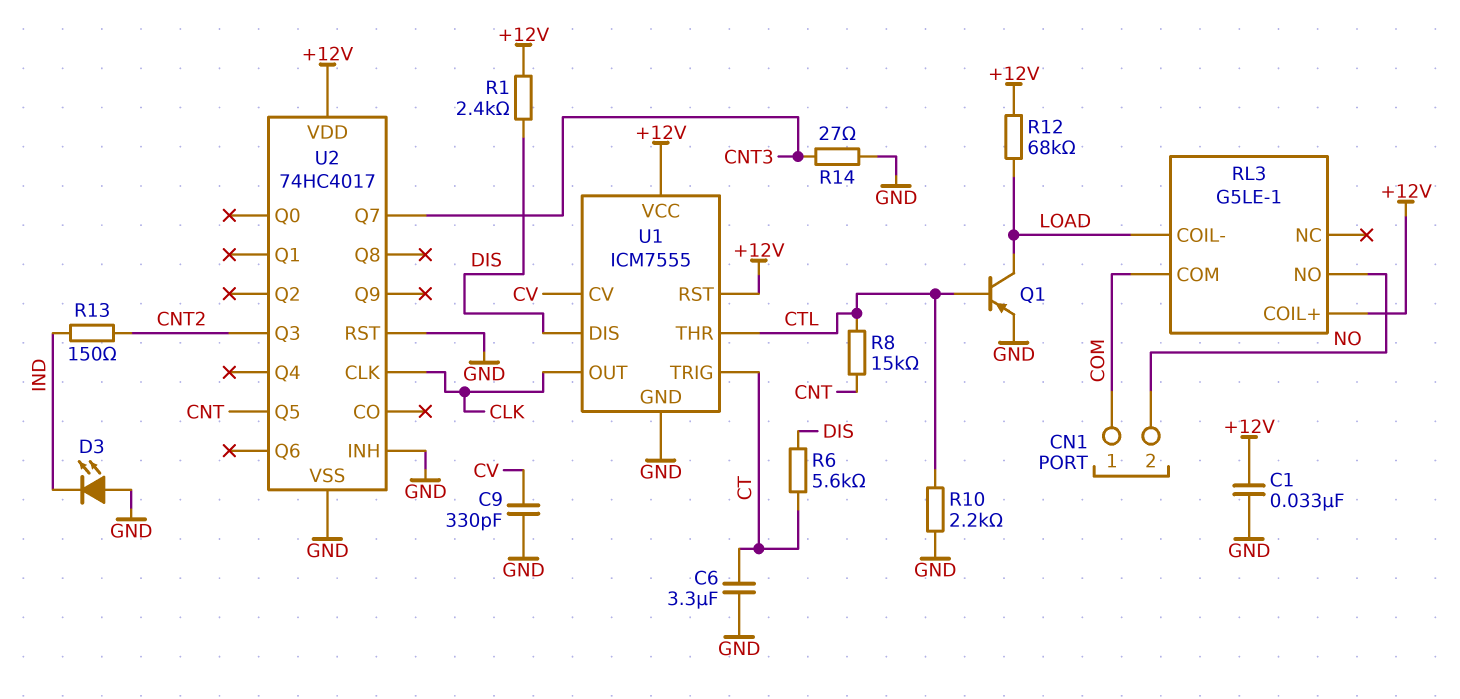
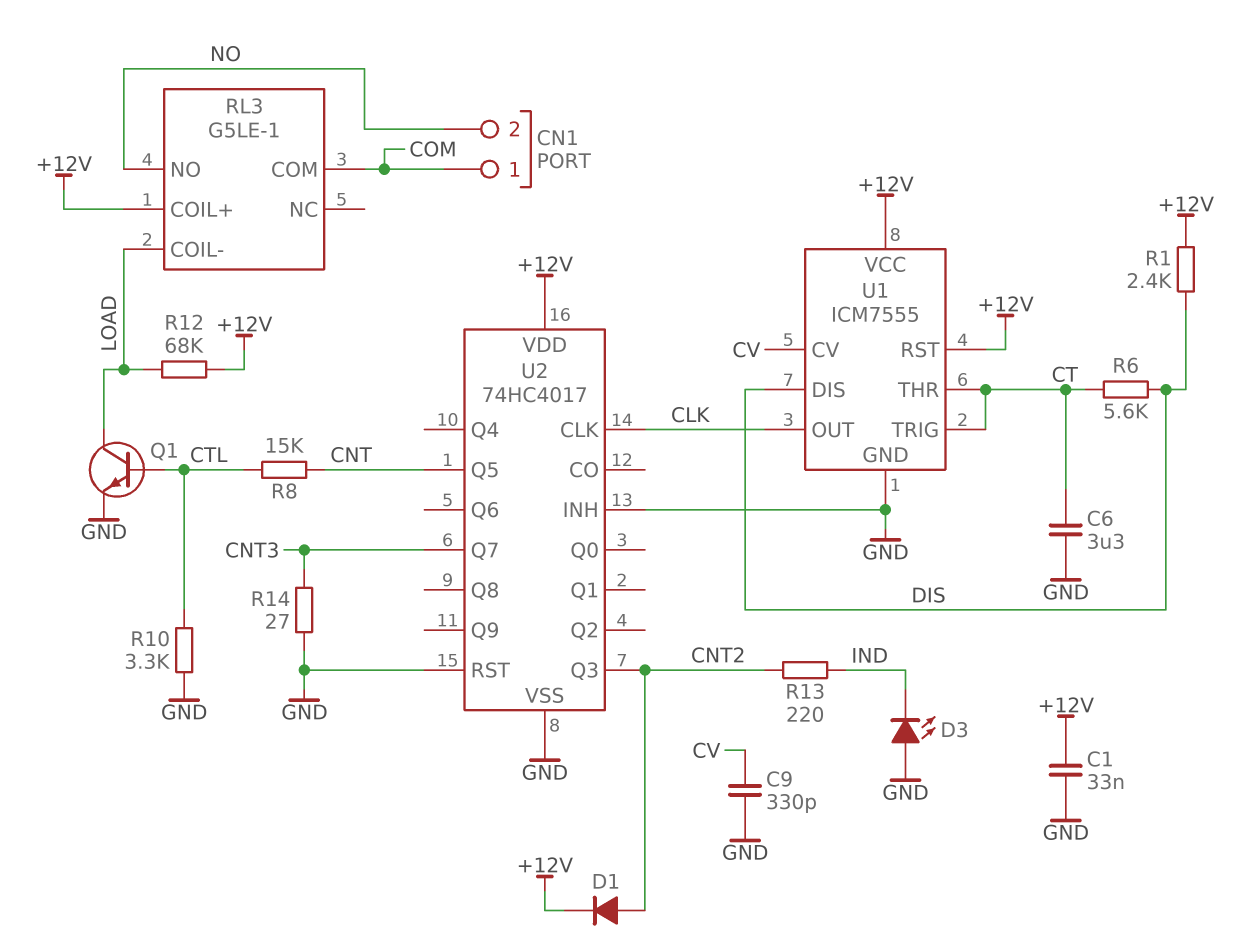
D1: none -> diode (A CNT2, K +12V)
Q1: PNP (B CTL, C LOAD, E GND) -> NPN (B CTL, C LOAD, E GND)
R10: 2.2k (CTL, GND) -> 3.3k (CTL, GND)
R13: 150 (CNT2, IND) -> 220 (CNT2, IND)
U1 pin THR: CTL -> CT

